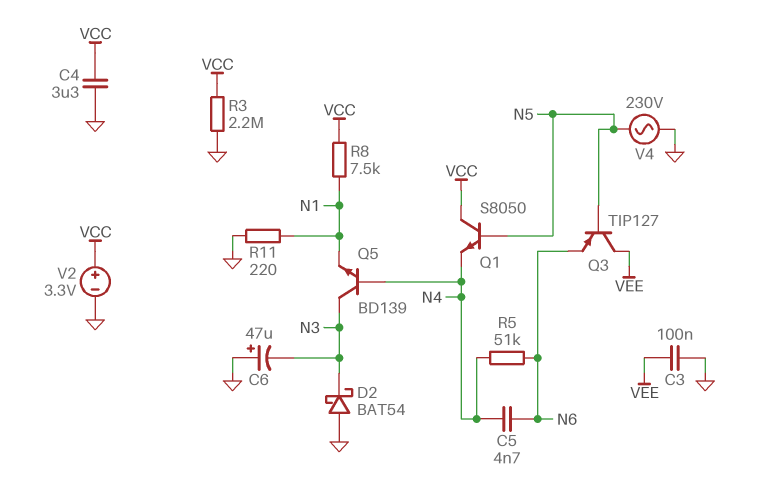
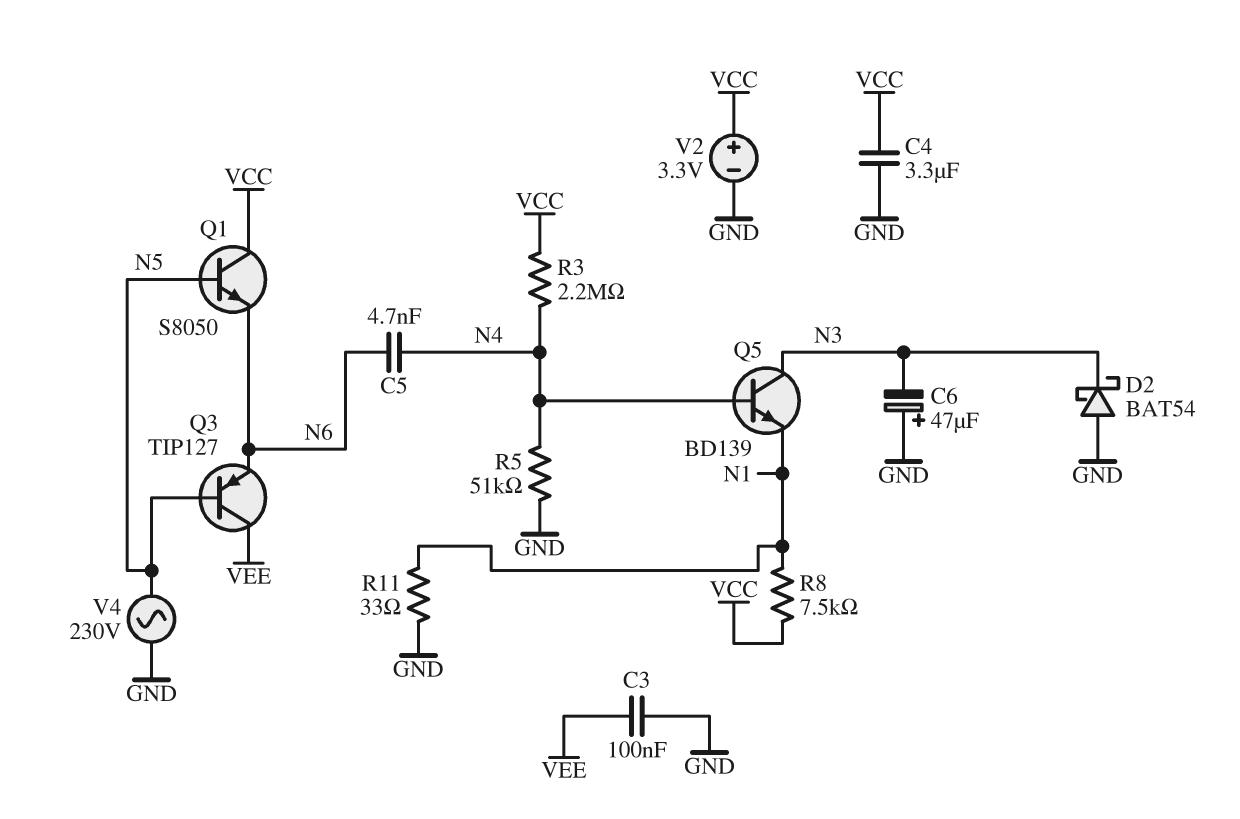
Q1: NPN S8050 (B N5, C VCC, E N4) -> NPN S8050 (B N5, C VCC, E N6)
R3: 2.2M (GND, VCC) -> 2.2M (N4, VCC)
R5: 51k (N4, N6) -> 51k (GND, N4)
R11: 220 (GND, N1) -> 33 (GND, N1)

